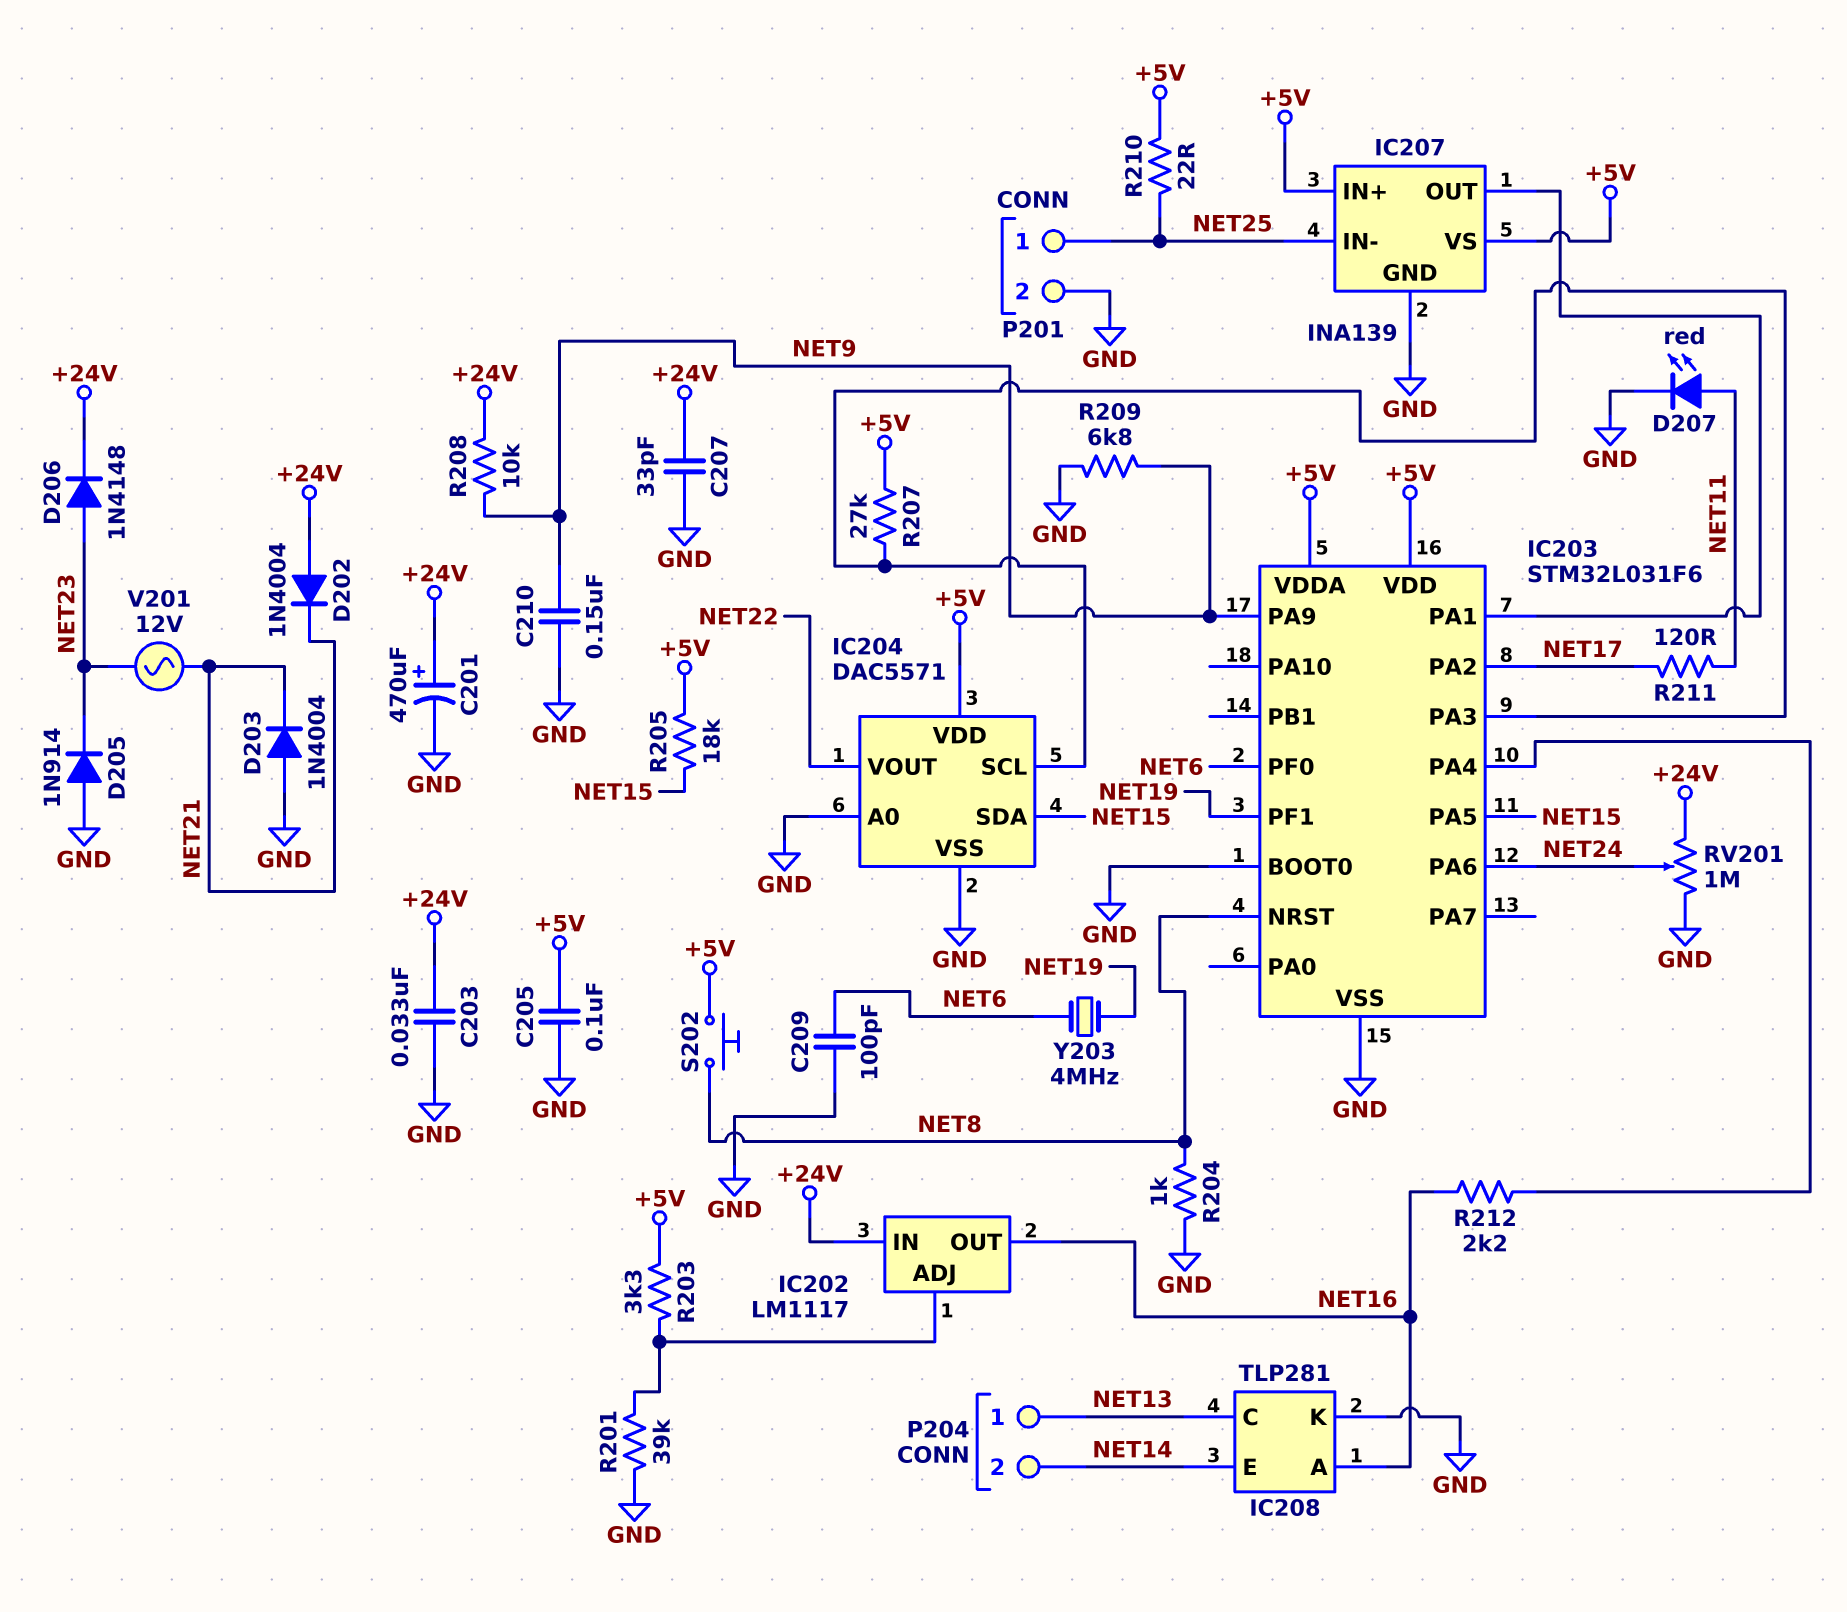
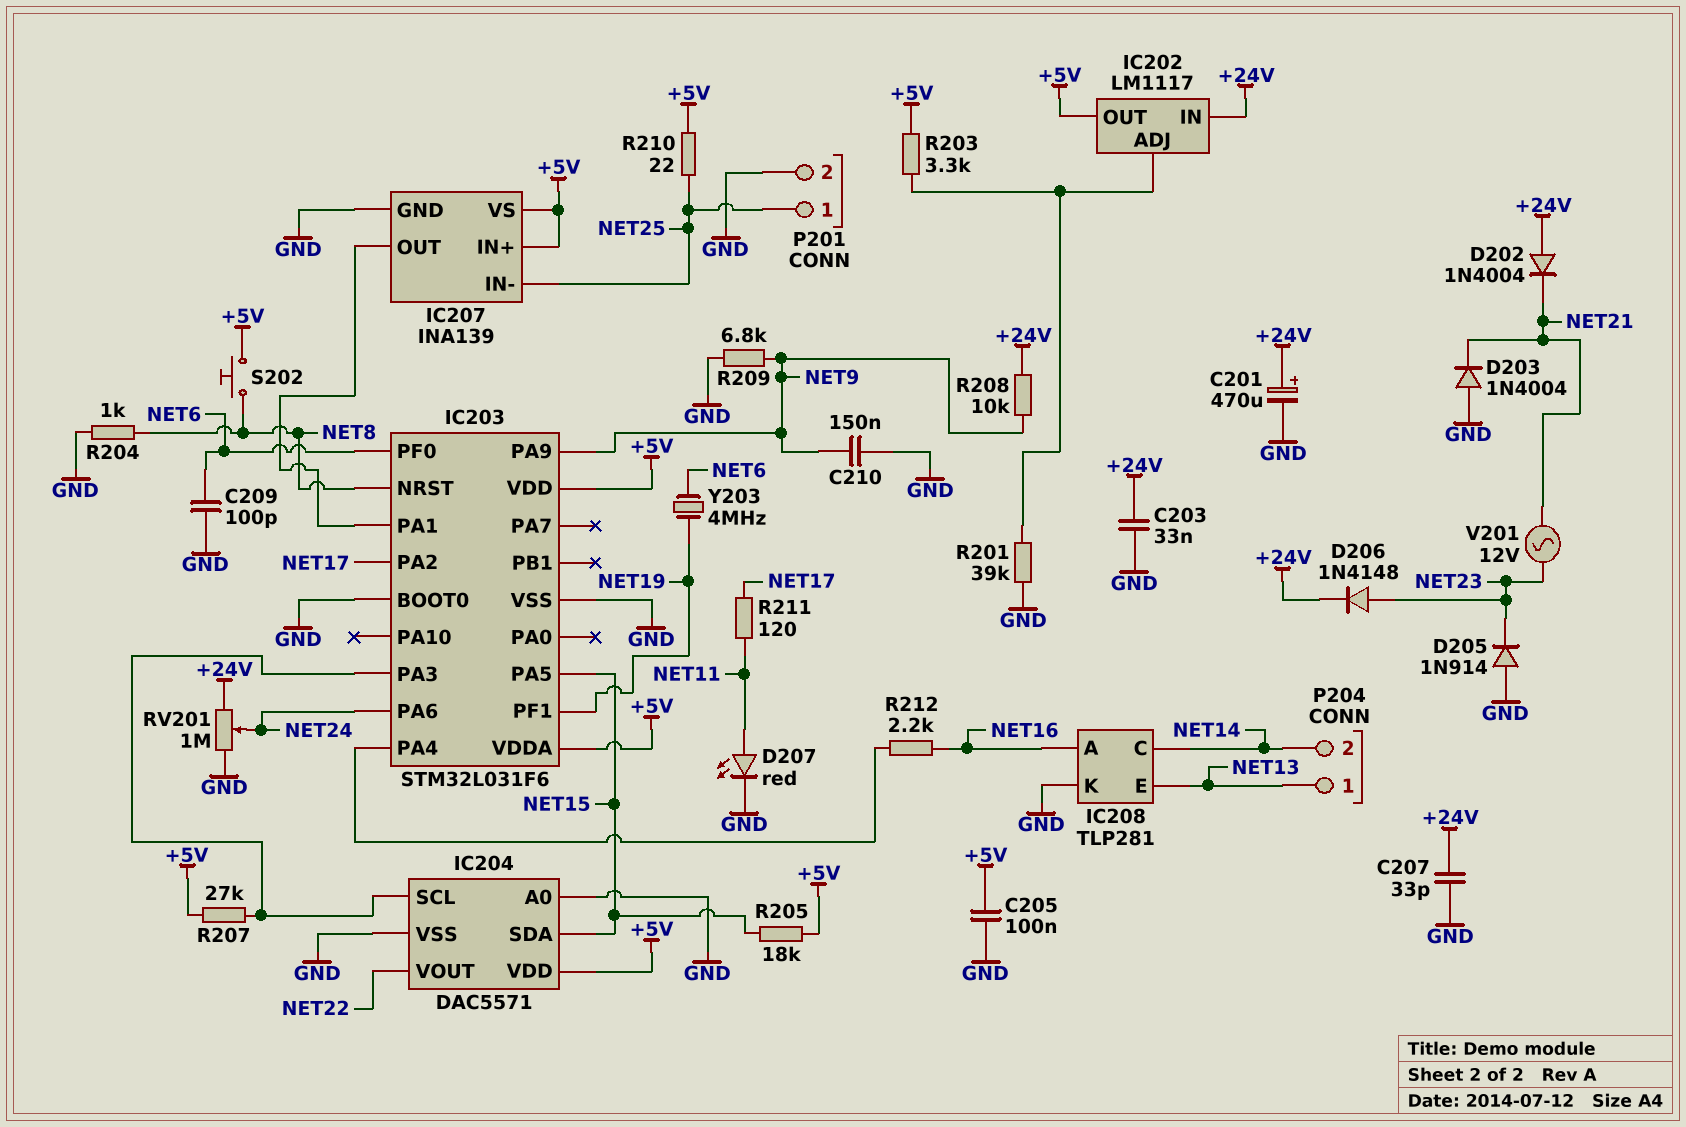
IC202 pin OUT: NET16 -> +5V
IC208 pin C: NET13 -> NET14
IC208 pin E: NET14 -> NET13

